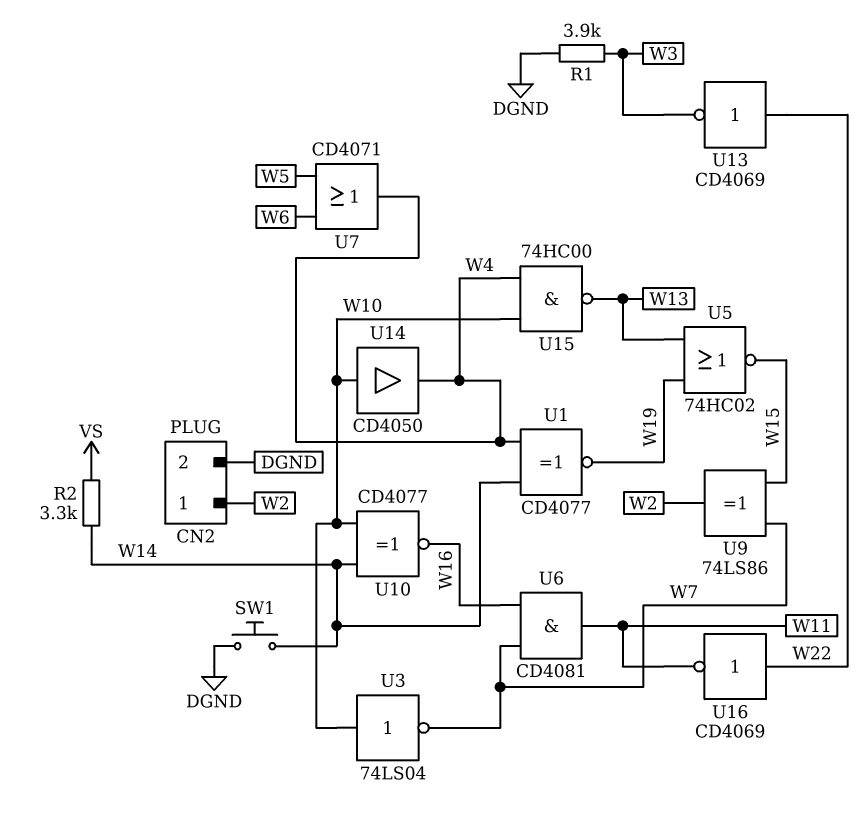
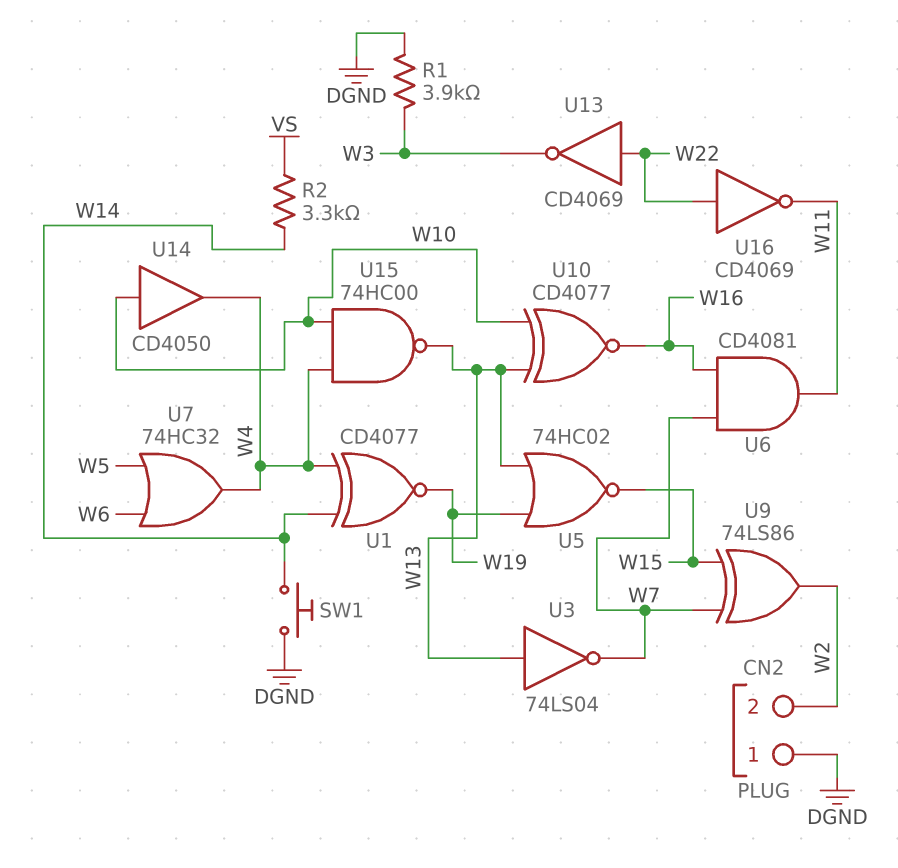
CN2 pin 1: W2 -> DGND
CN2 pin 2: DGND -> W2
U3: NOT 74LS04 (in W10, out W7) -> NOT 74LS04 (in W13, out W7)
U7: OR CD4071 (in W5, in W6, out W4) -> OR 74HC32 (in W5, in W6, out W4)
U10: XNOR CD4077 (in W10, in W14, out W16) -> XNOR CD4077 (in W10, in W13, out W16)

